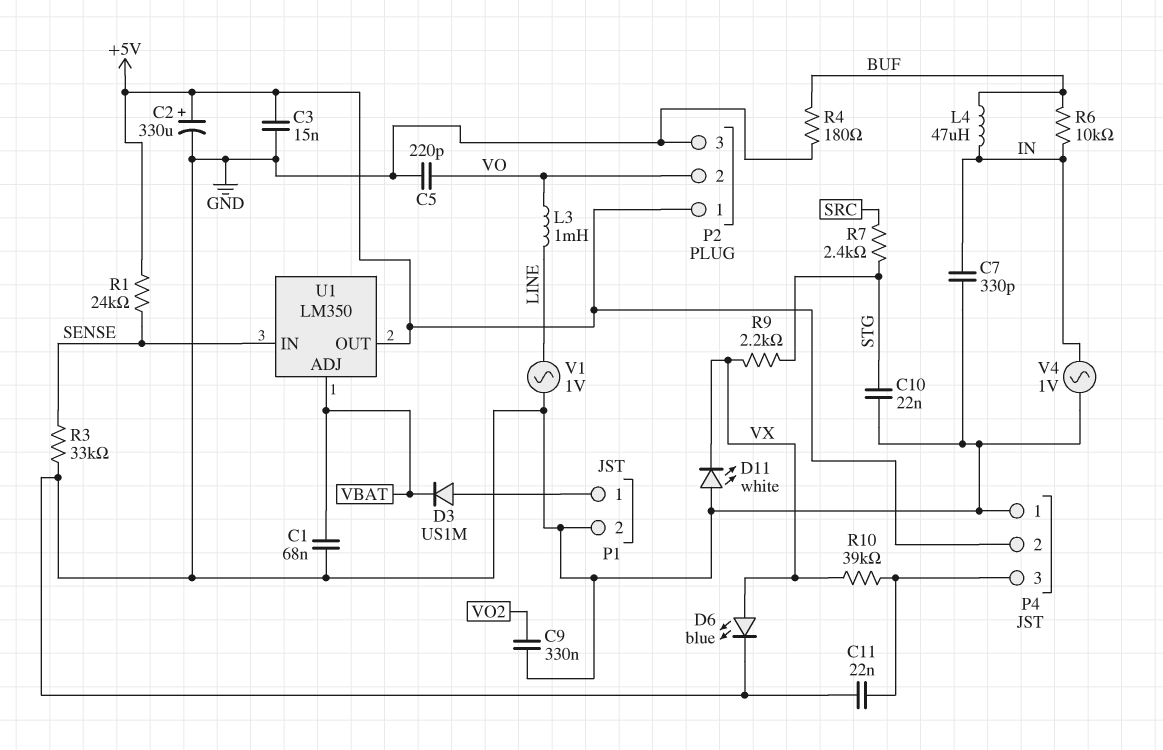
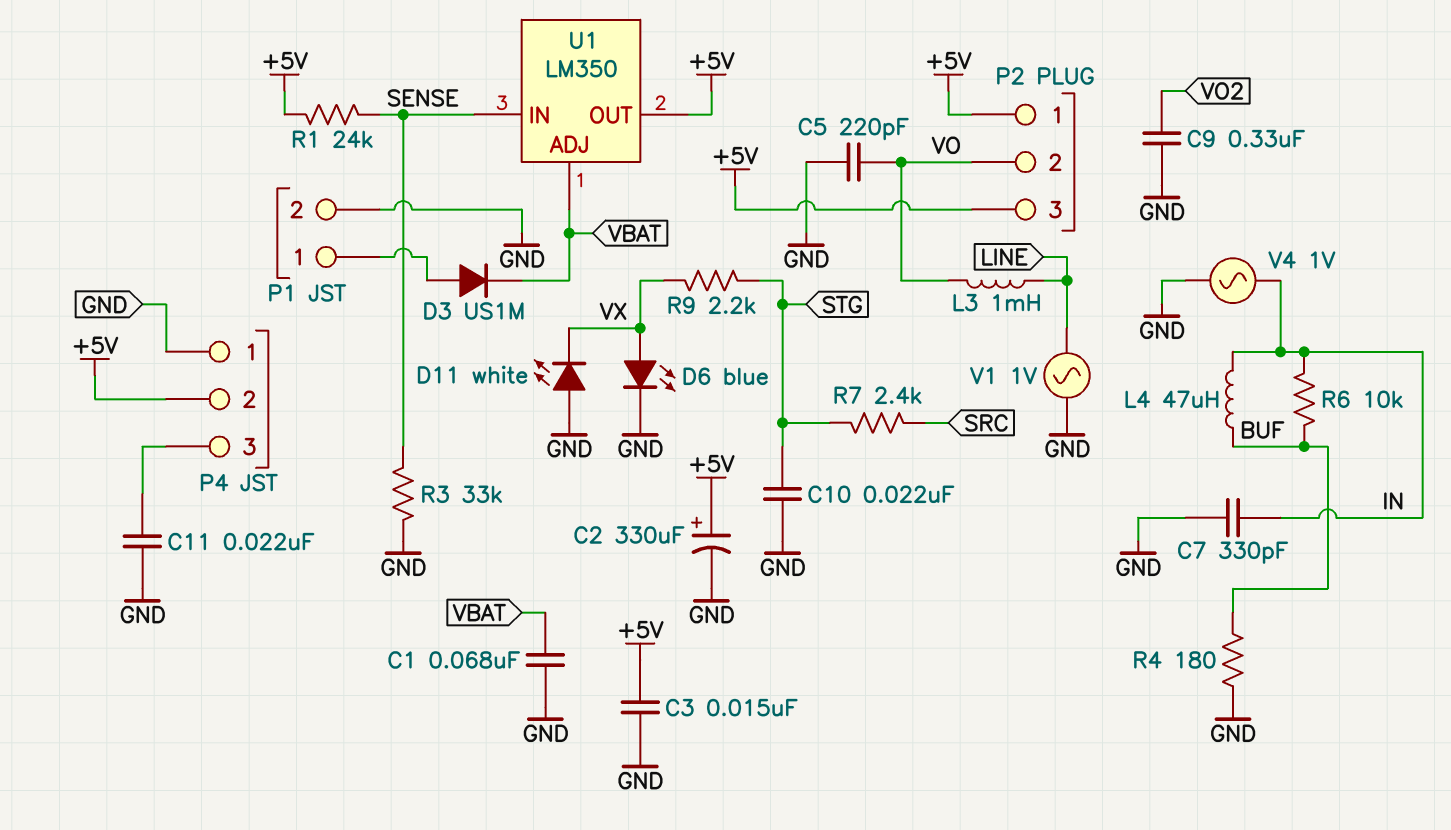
P2 pin 3: GND -> +5V
R10: 39k (P4/3, VX) -> none

